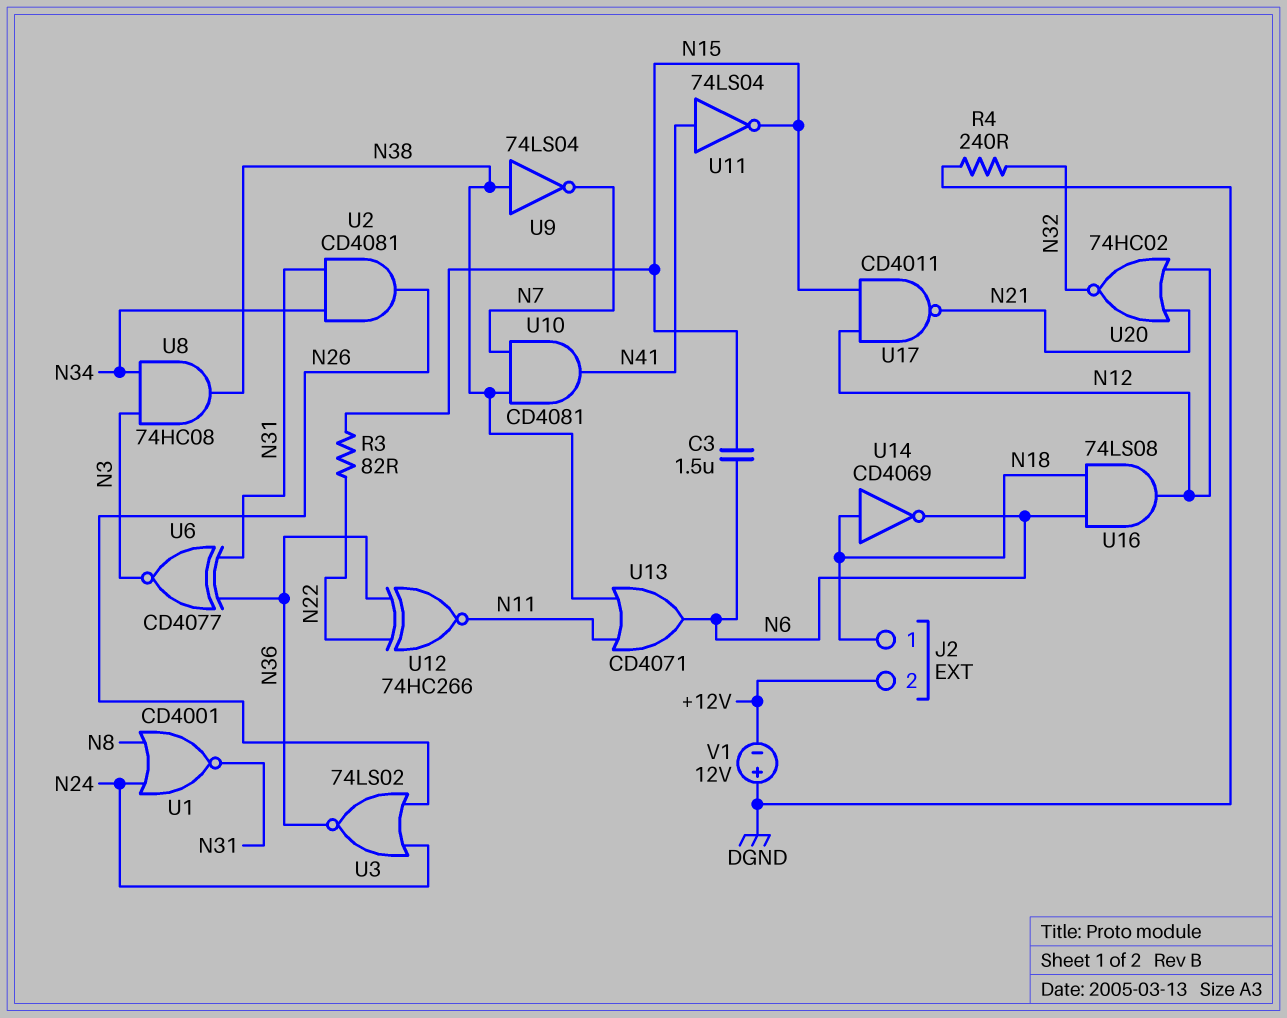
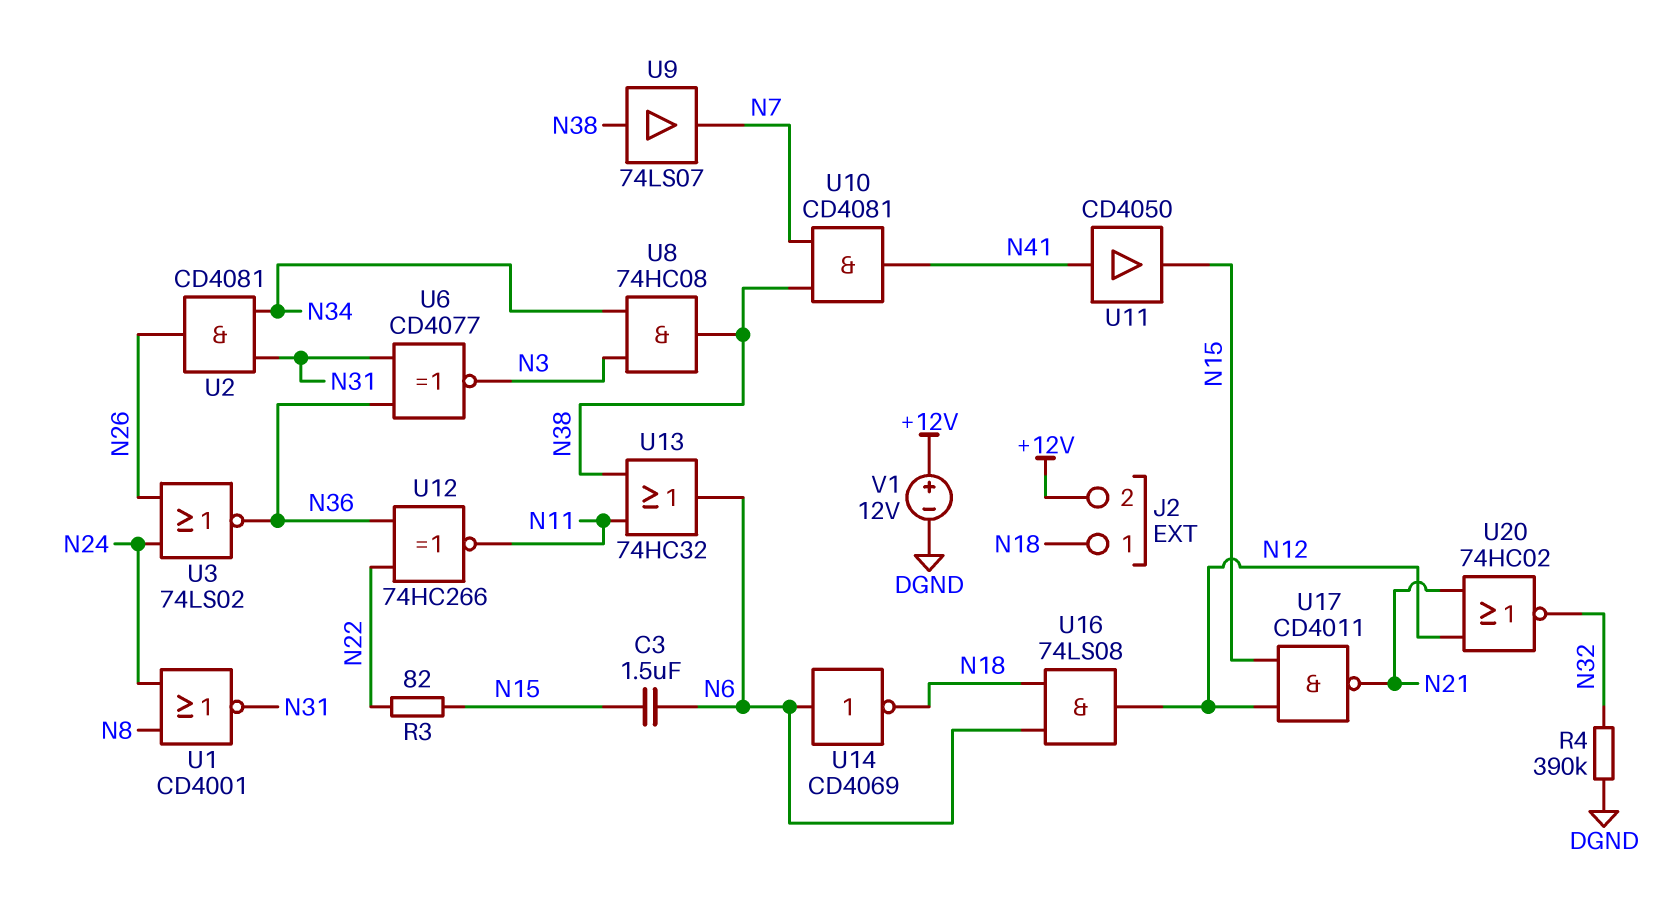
R4: 240 (DGND, N32) -> 390k (DGND, N32)
U9: NOT 74LS04 (in N38, out N7) -> buffer 74LS07 (in N38, out N7)
U11: NOT 74LS04 (in N41, out N15) -> buffer CD4050 (in N41, out N15)
U13: OR CD4071 (in N11, in N38, out N6) -> OR 74HC32 (in N11, in N38, out N6)
U14: NOT CD4069 (in N18, out N6) -> NOT CD4069 (in N6, out N18)
V1: 12V (plus DGND, minus +12V) -> 12V (plus +12V, minus DGND)

